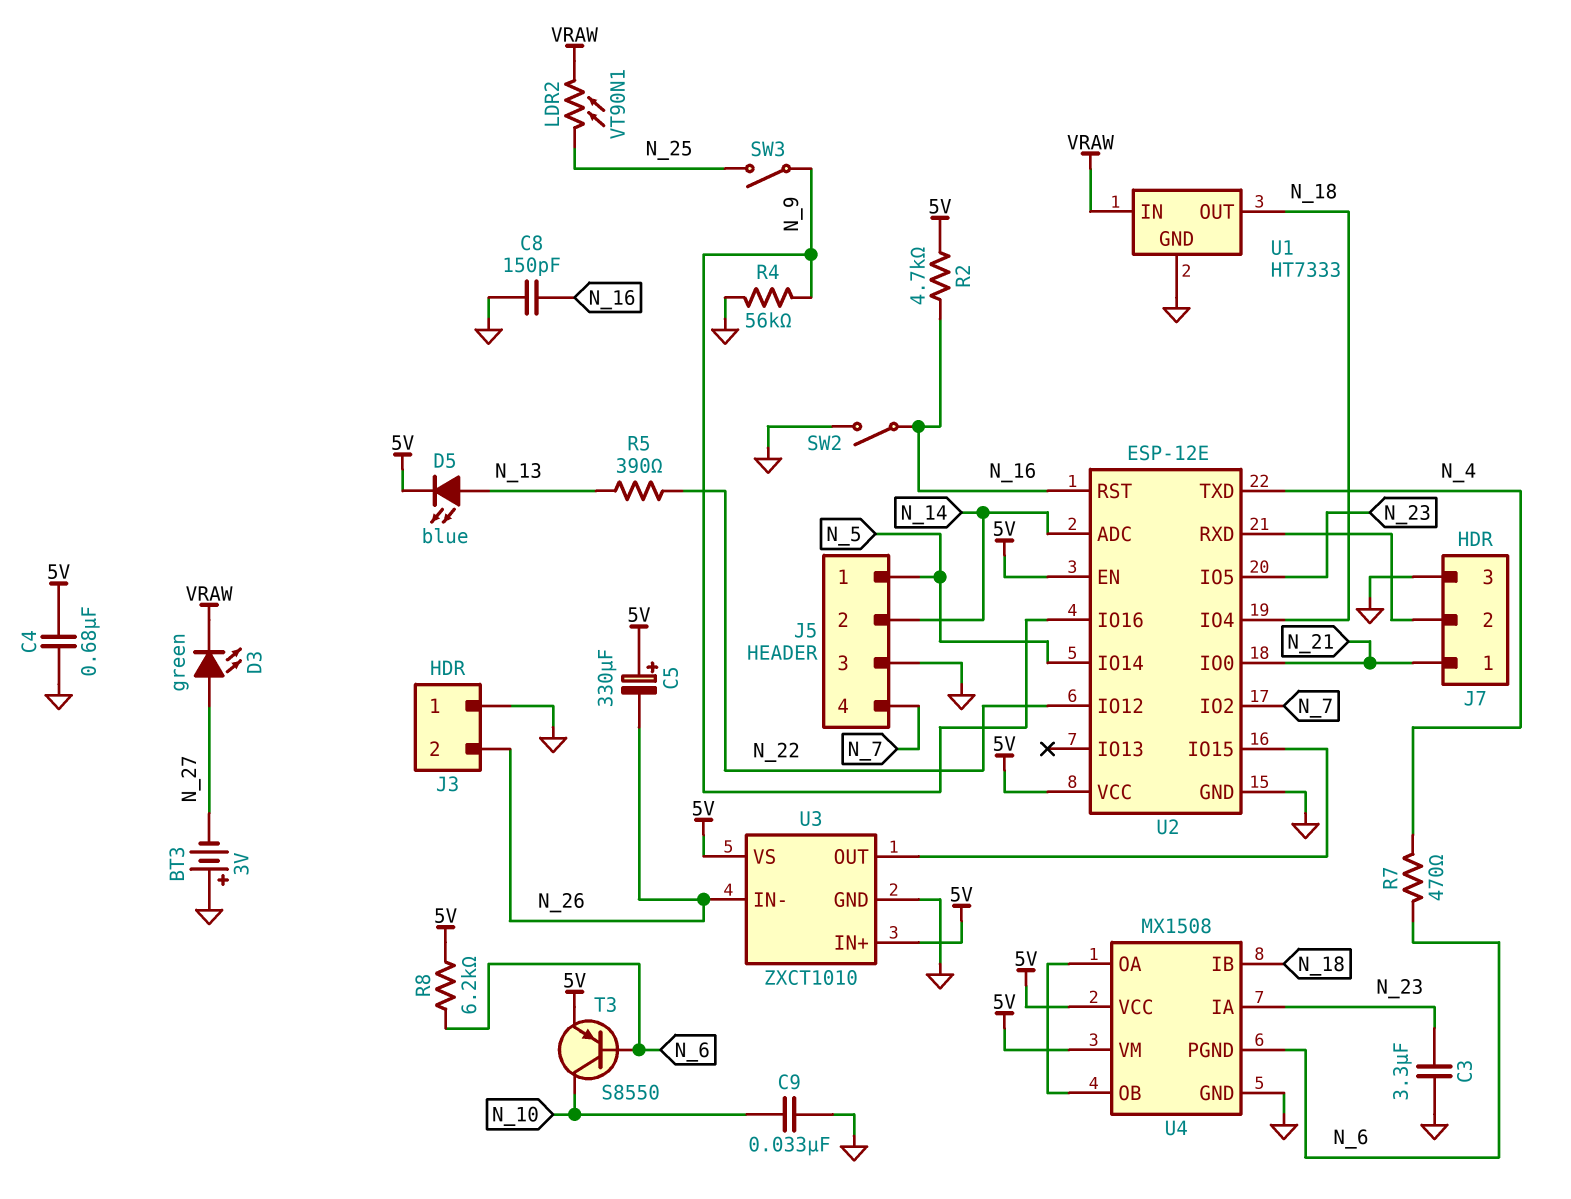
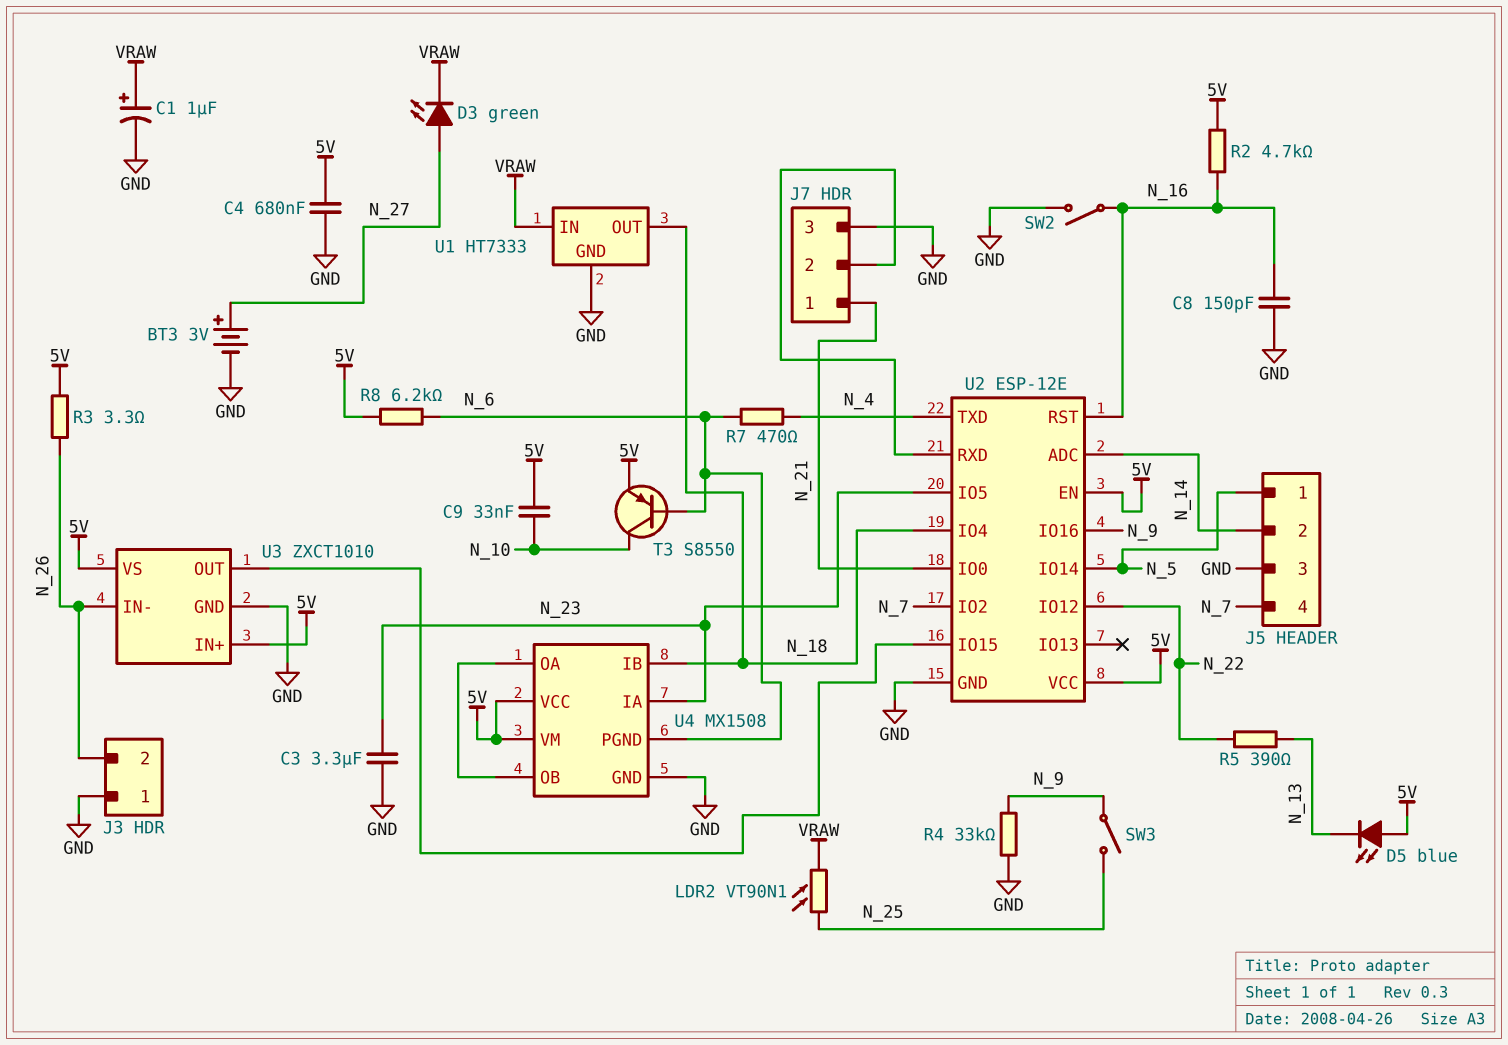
BT3: 3V (plus GND, minus N_27) -> 3V (plus N_27, minus GND)
C1: none -> 1uF (plus VRAW, minus GND)
C5: 330uF (plus 5V, minus N_26) -> none
C9: 33nF (GND, N_10) -> 33nF (5V, N_10)
D5: LED blue (A N_13, K 5V) -> LED blue (A 5V, K N_13)
R3: none -> 3.3 (5V, N_26)
R4: 56k (GND, N_9) -> 33k (GND, N_9)

